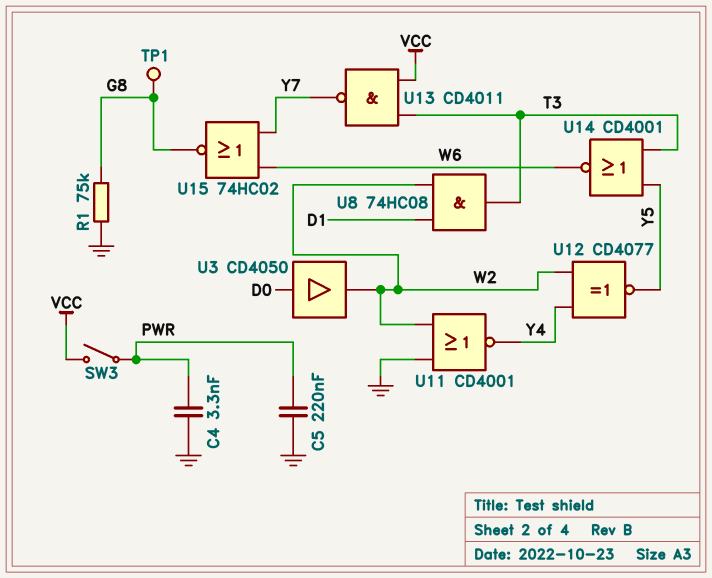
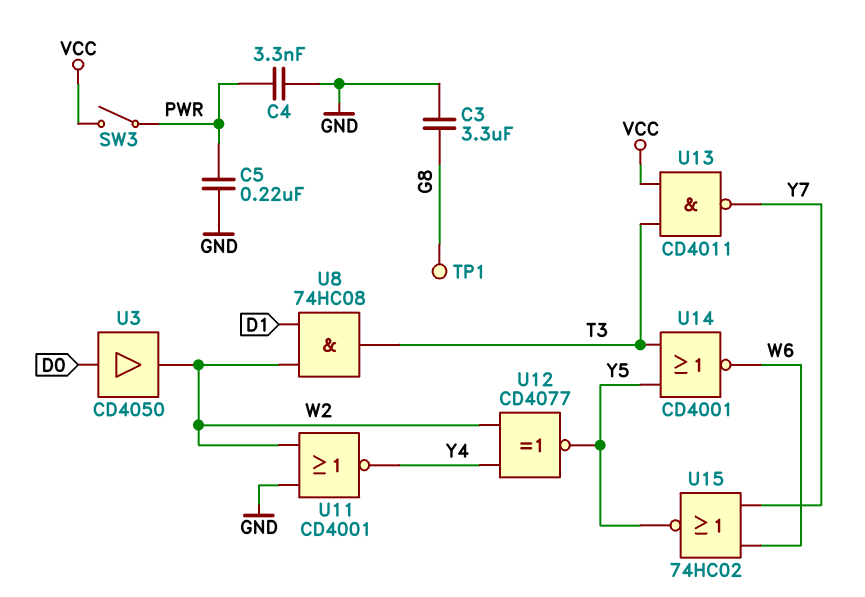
C3: none -> 3.3uF (G8, GND)
R1: 75k (G8, GND) -> none
U15: NOR 74HC02 (in W6, in Y7, out G8) -> NOR 74HC02 (in W6, in Y7, out Y5)

